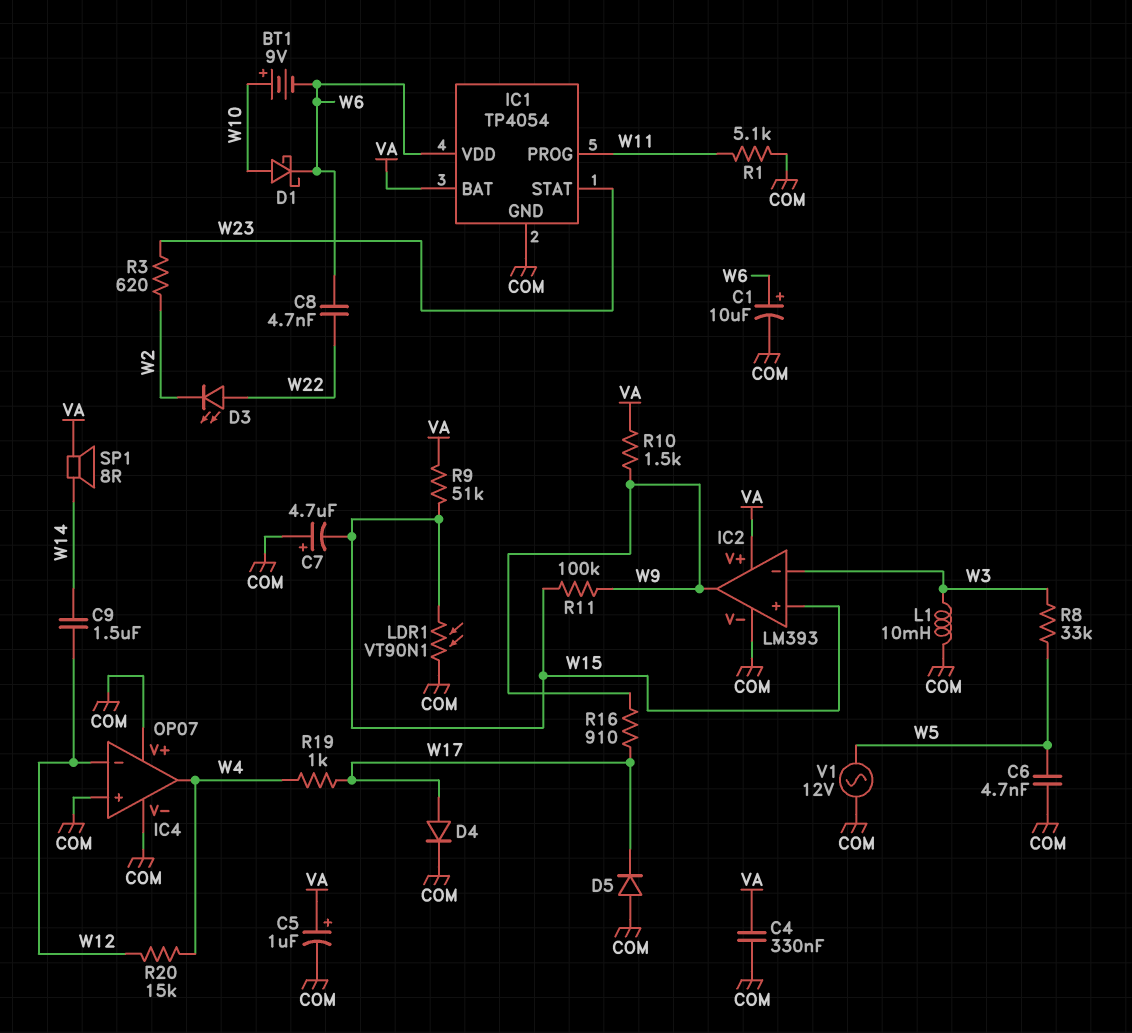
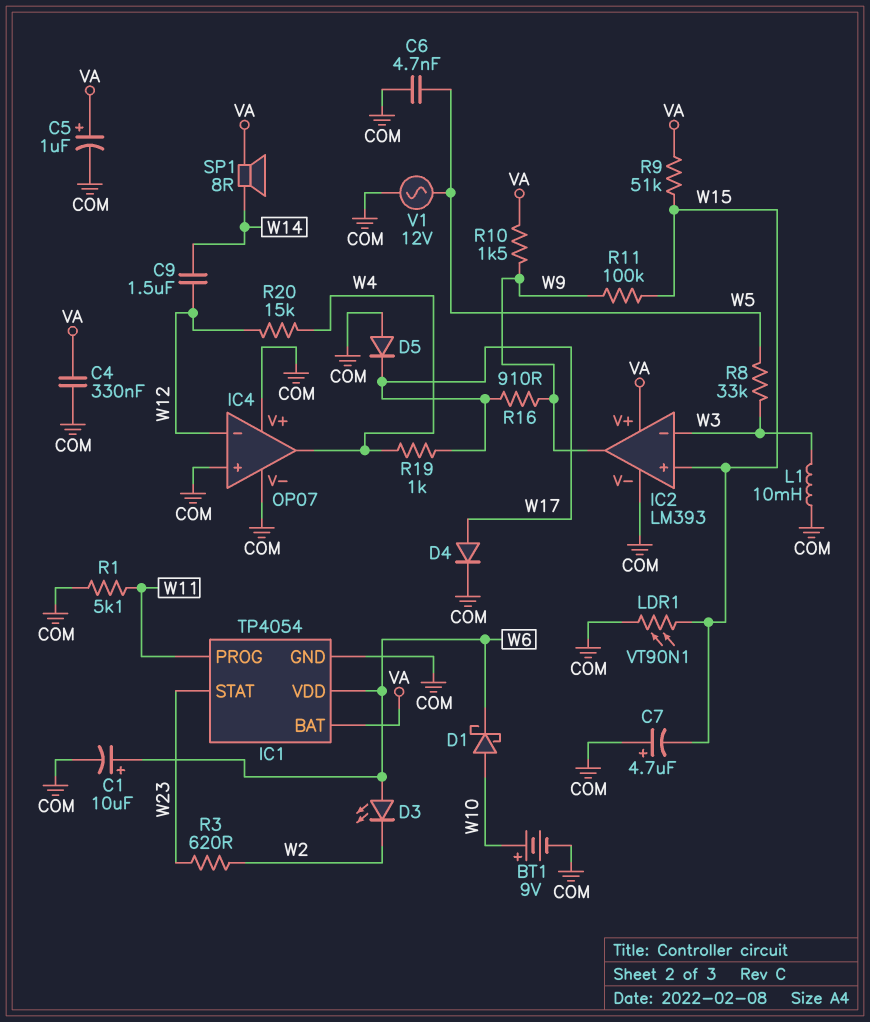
BT1: 9V (plus W10, minus W6) -> 9V (plus W10, minus COM)
C8: 4.7nF (W6, W22) -> none
D3: LED (A W22, K W2) -> LED (A W6, K W2)

